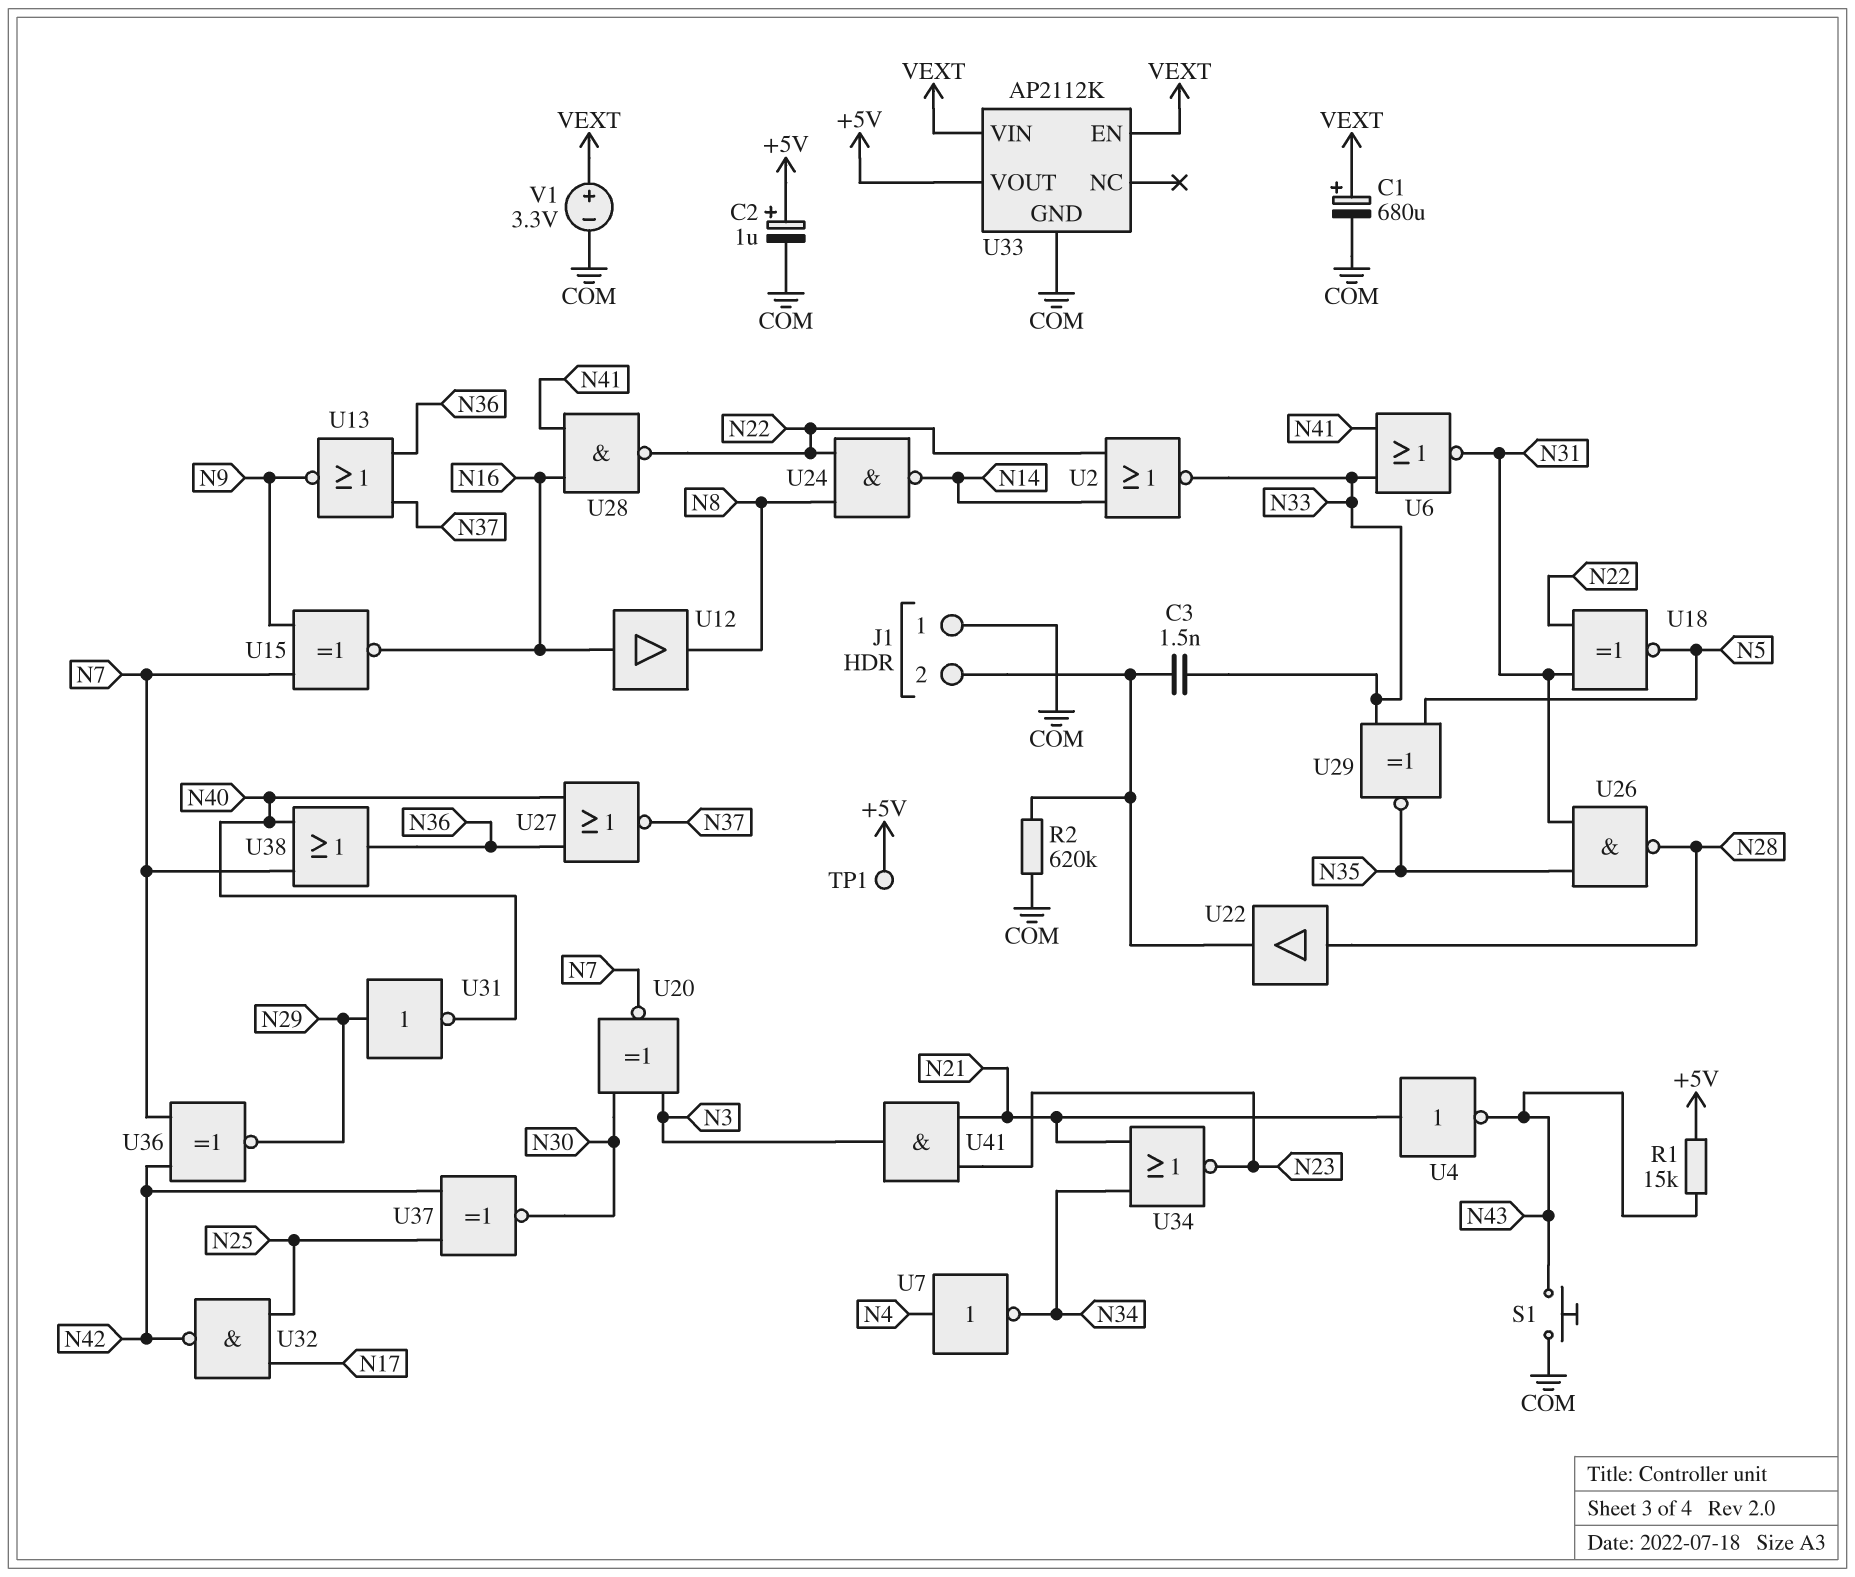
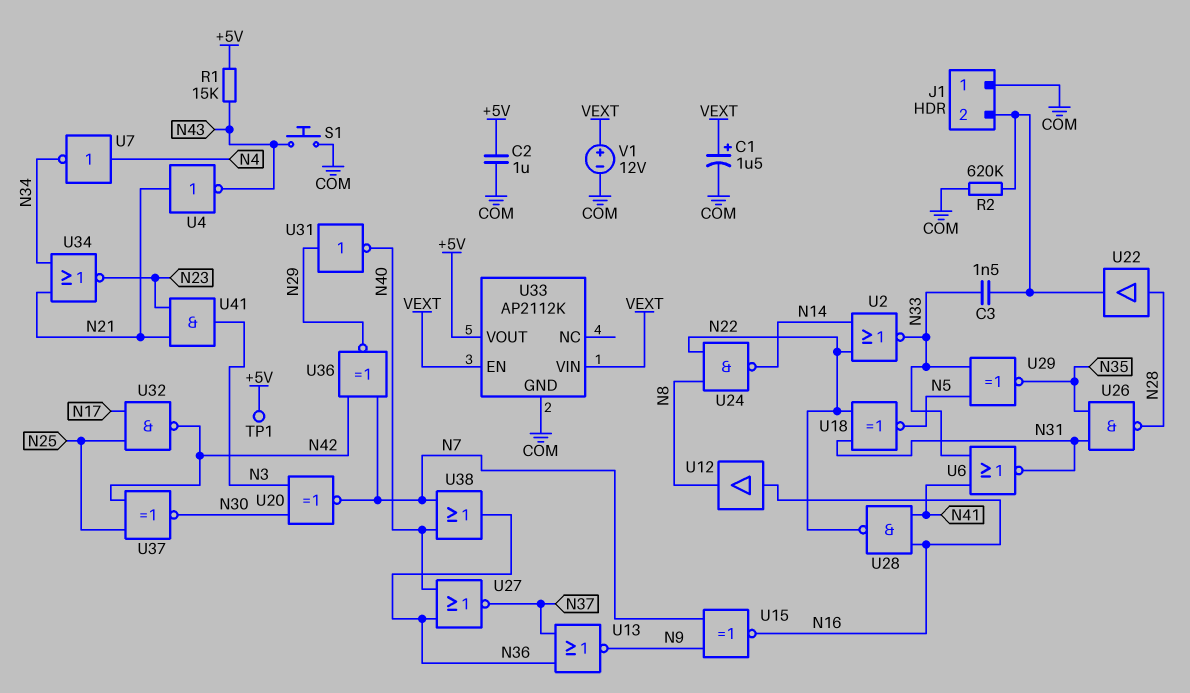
C1: 680uF (plus VEXT, minus COM) -> 1.5uF (plus VEXT, minus COM)
C2: 1uF (plus +5V, minus COM) -> 1uF (+5V, COM)
V1: 3.3V (plus VEXT, minus COM) -> 12V (plus VEXT, minus COM)

